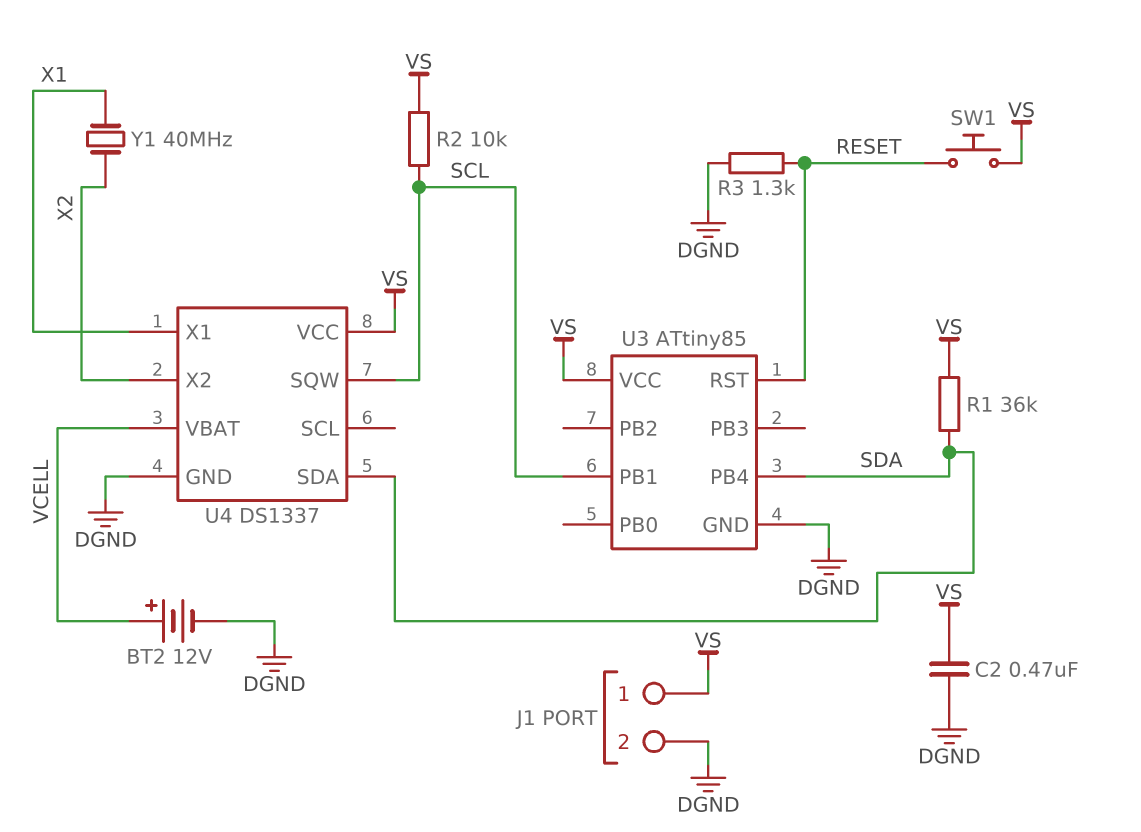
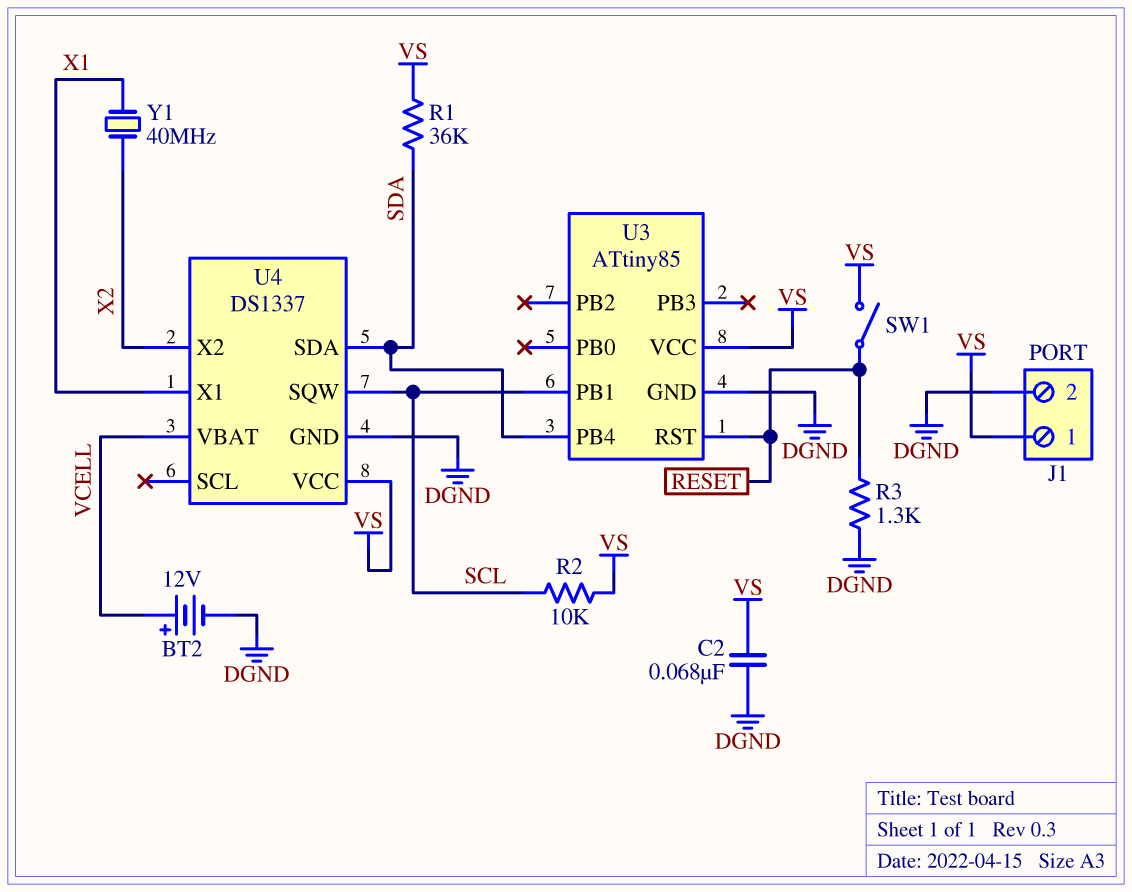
C2: 470nF (DGND, VS) -> 68nF (DGND, VS)
SW1: button (RESET, VS) -> switch (RESET, VS)

